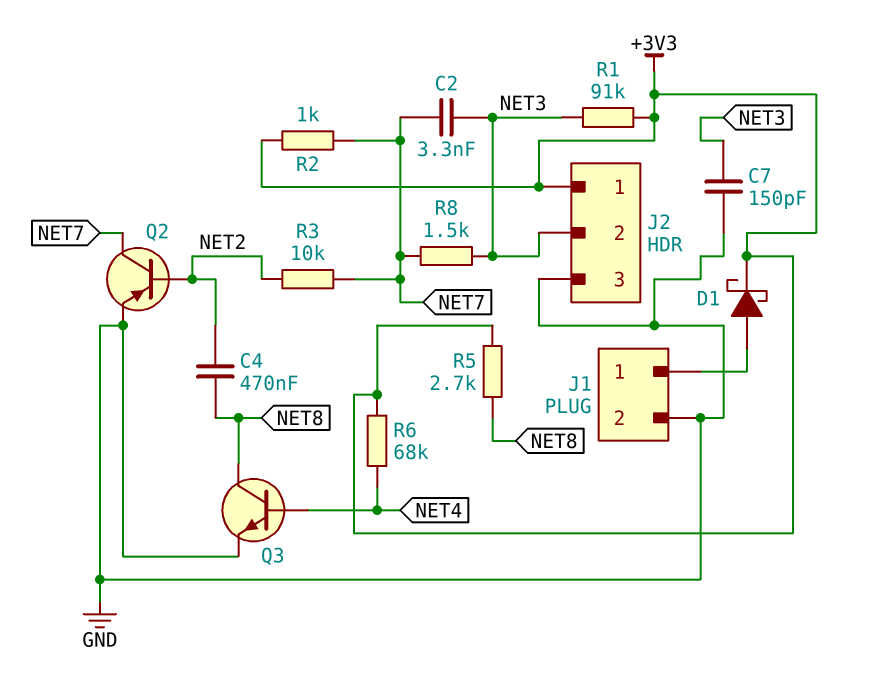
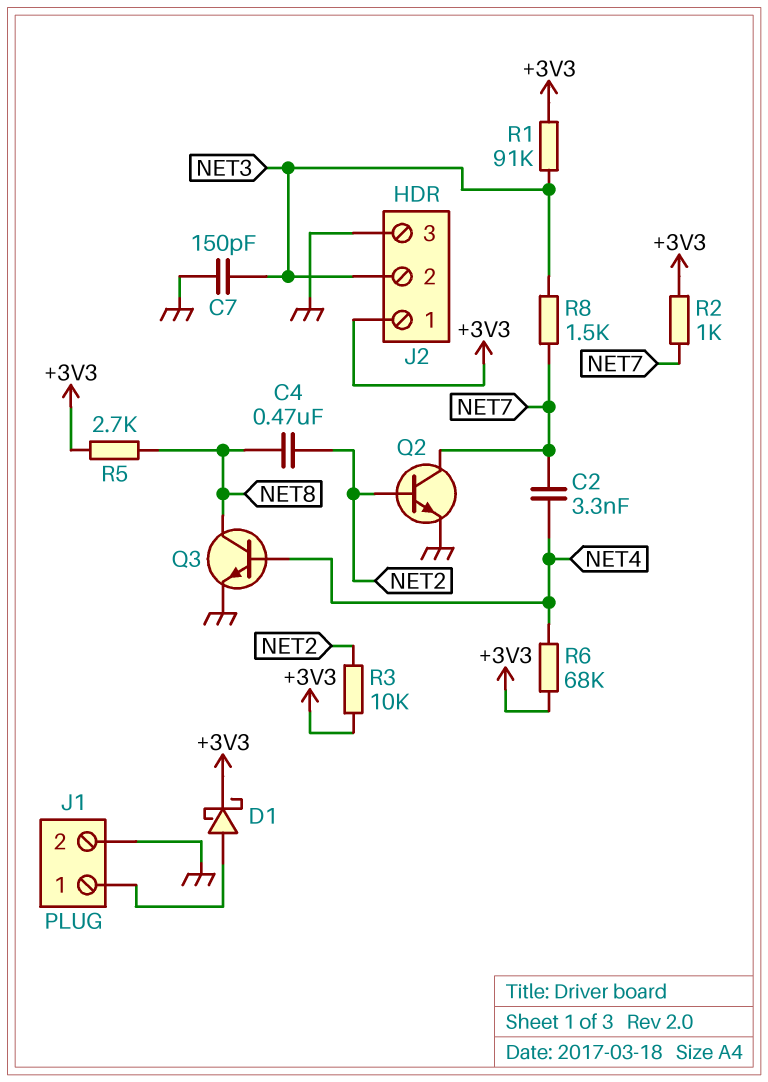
C2: 3.3nF (NET3, NET7) -> 3.3nF (NET4, NET7)
Q2: PNP (B NET2, C NET7, E GND) -> NPN (B NET2, C NET7, E GND)
R3: 10k (NET2, NET7) -> 10k (+3V3, NET2)

